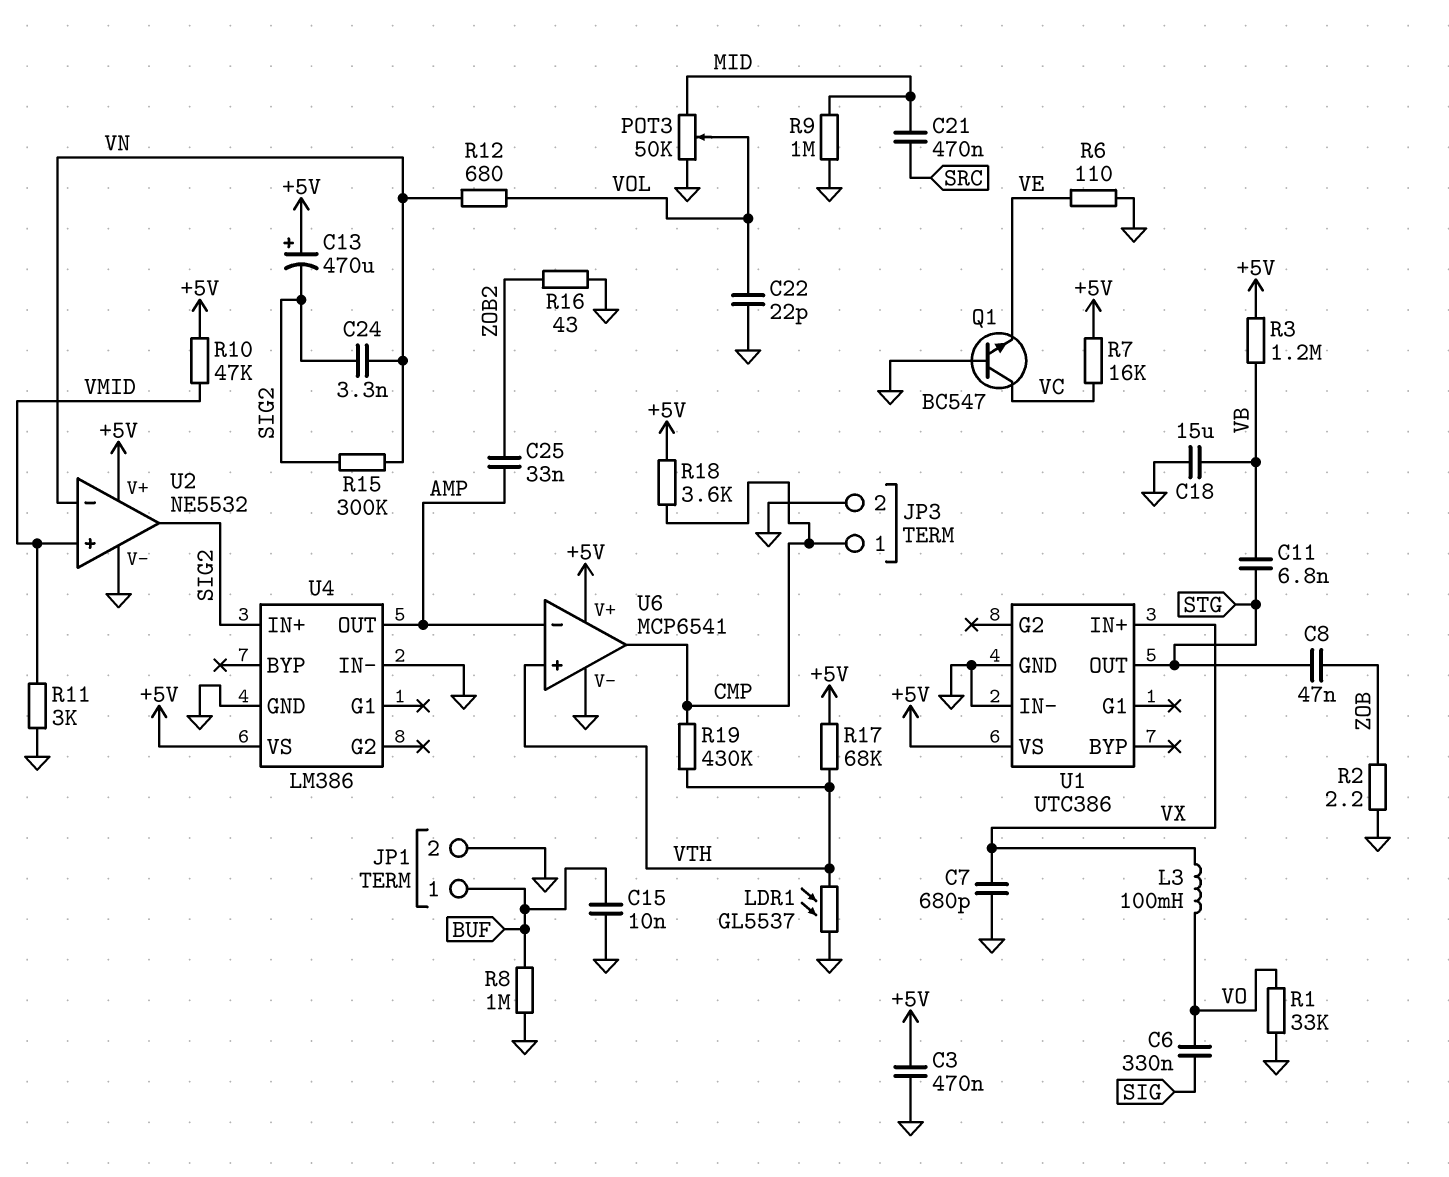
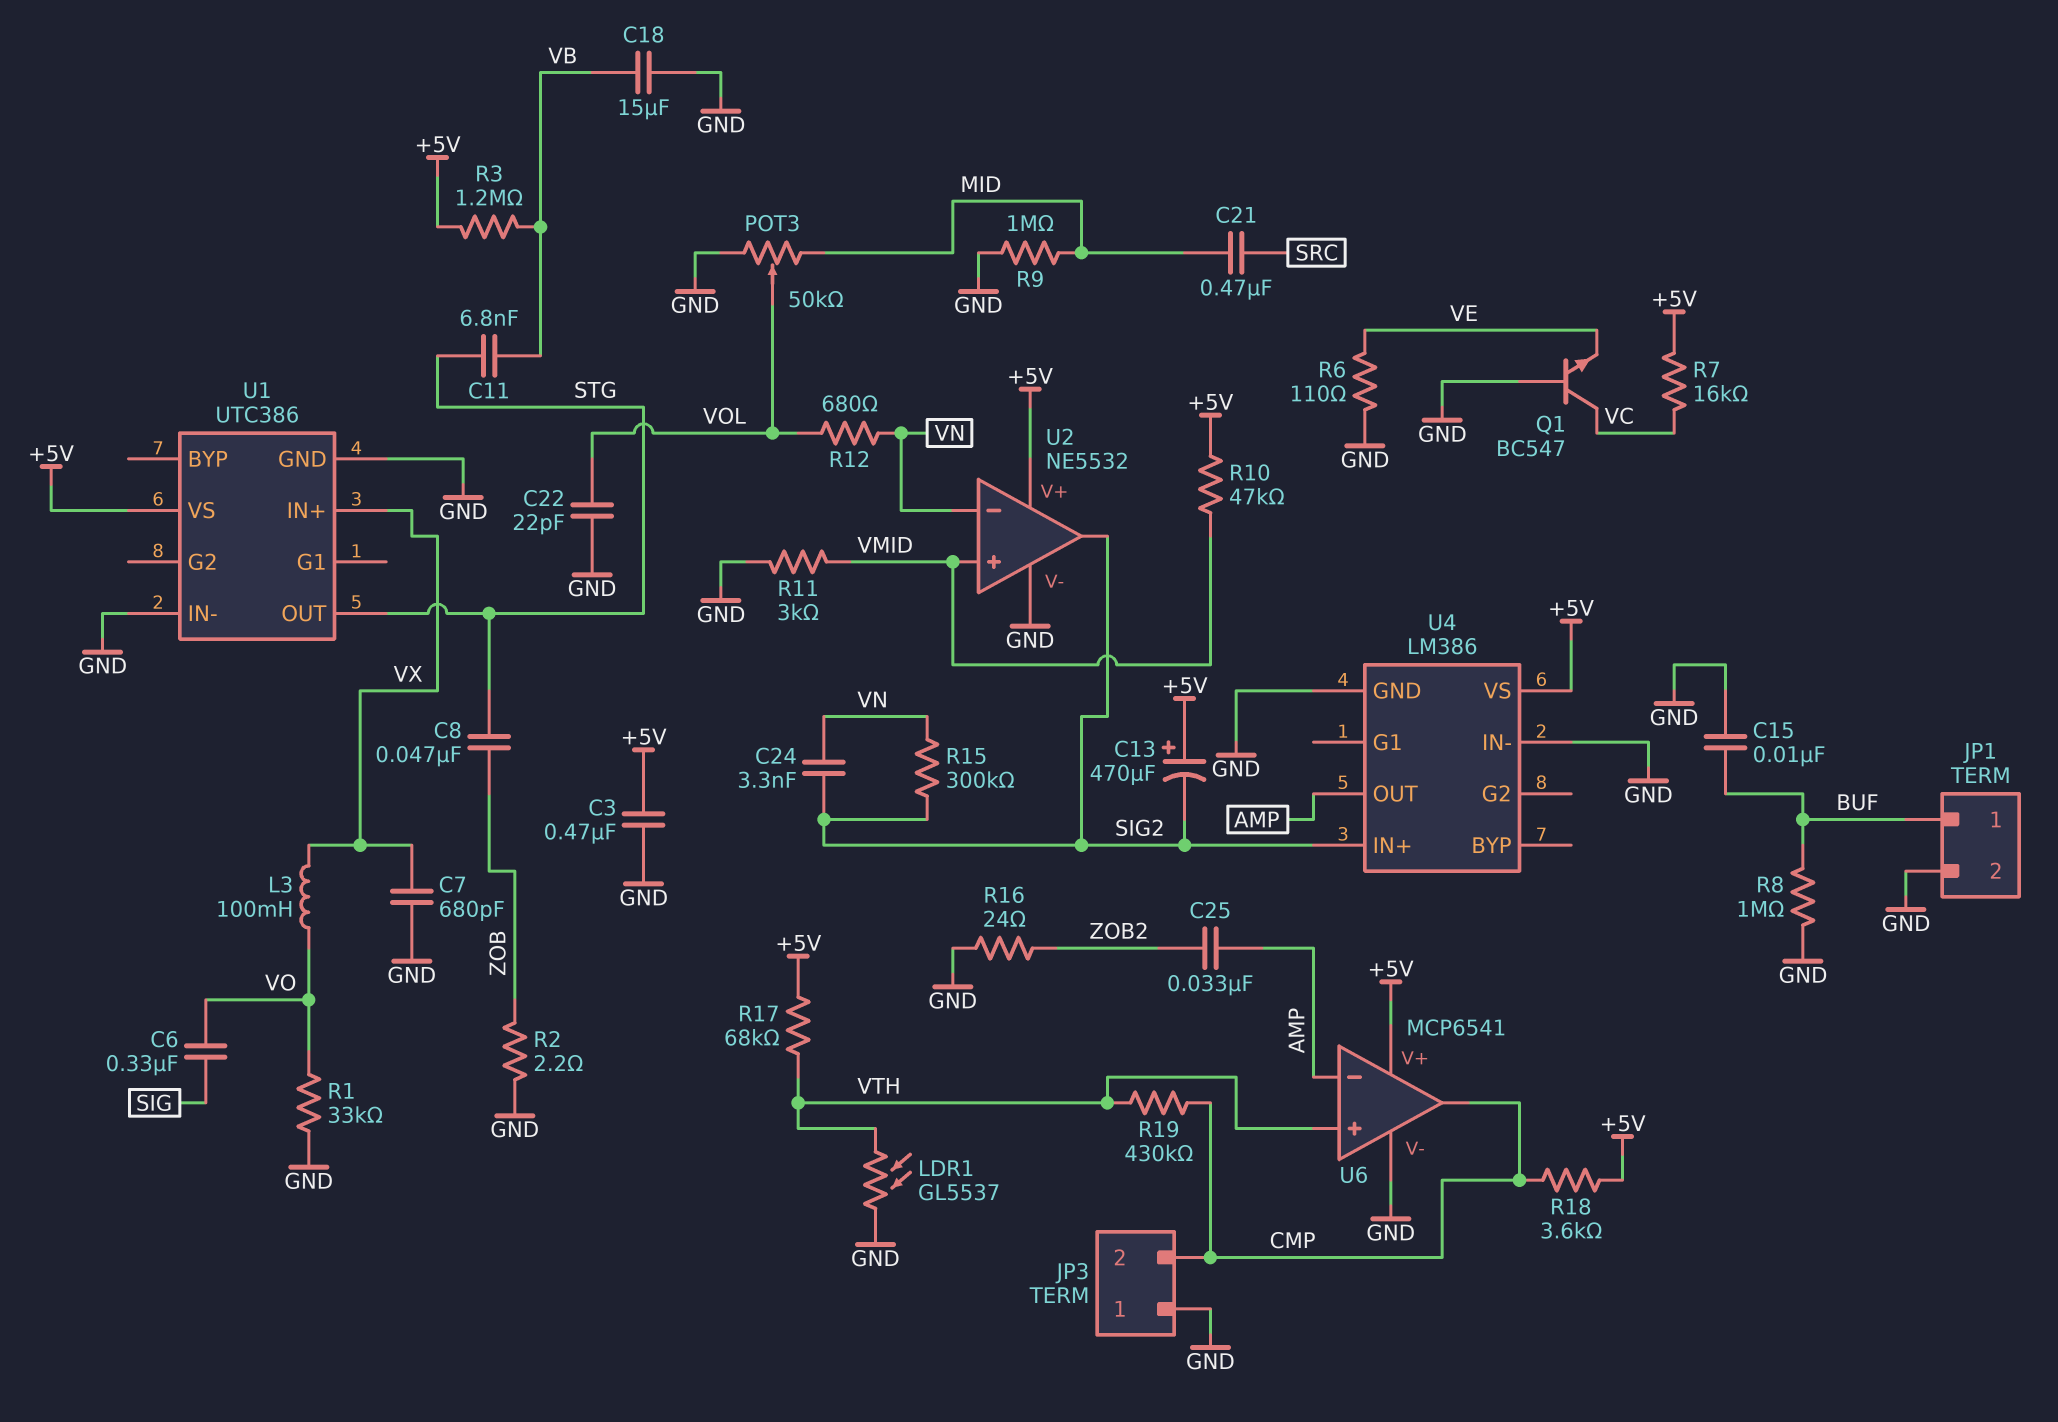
JP3 pin 1: CMP -> GND
JP3 pin 2: GND -> CMP
R16: 43 (GND, ZOB2) -> 24 (GND, ZOB2)

